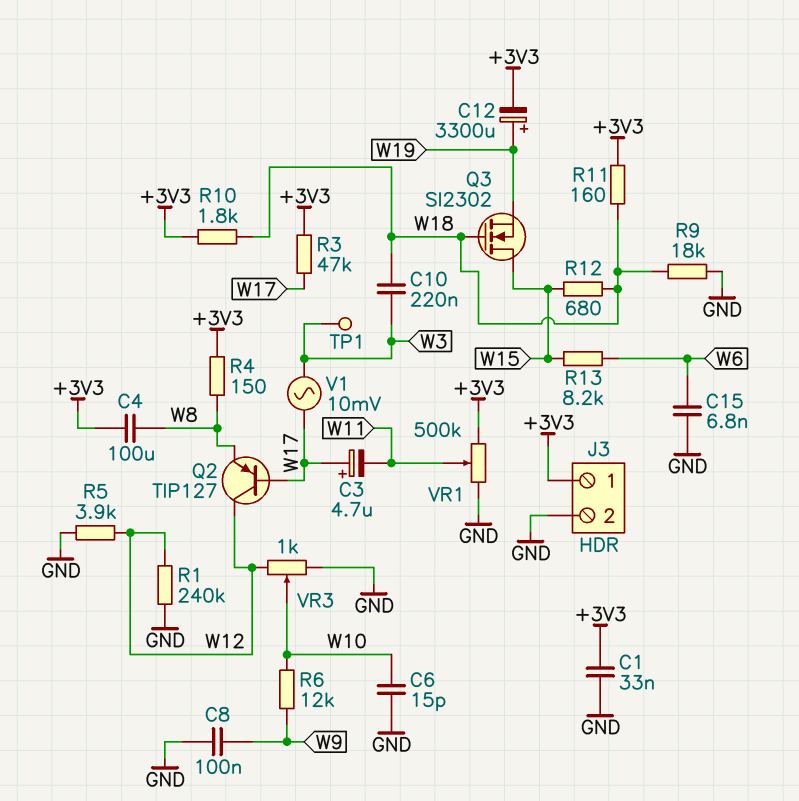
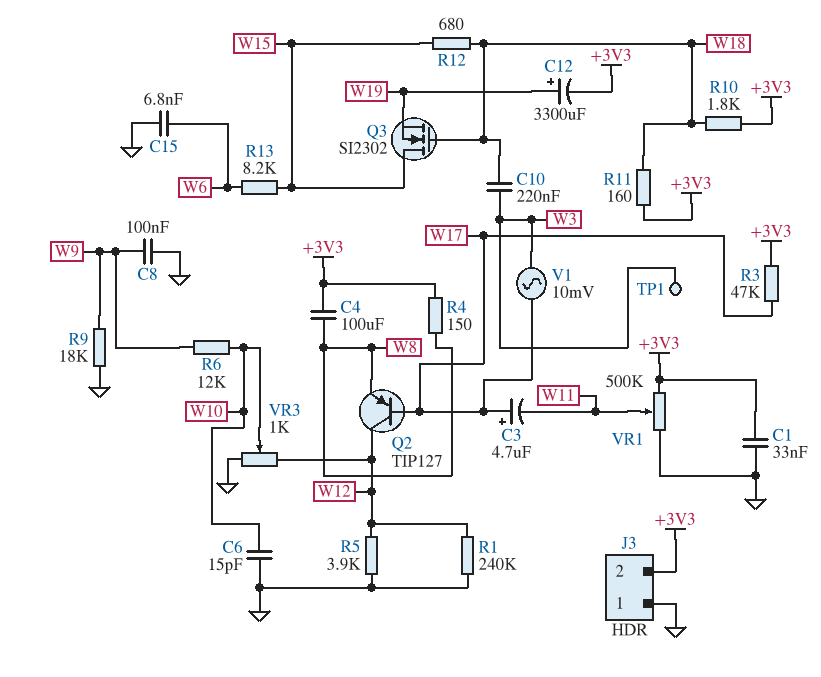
J3 pin 1: +3V3 -> GND
J3 pin 2: GND -> +3V3
R9: 18k (GND, W18) -> 18k (GND, W9)

